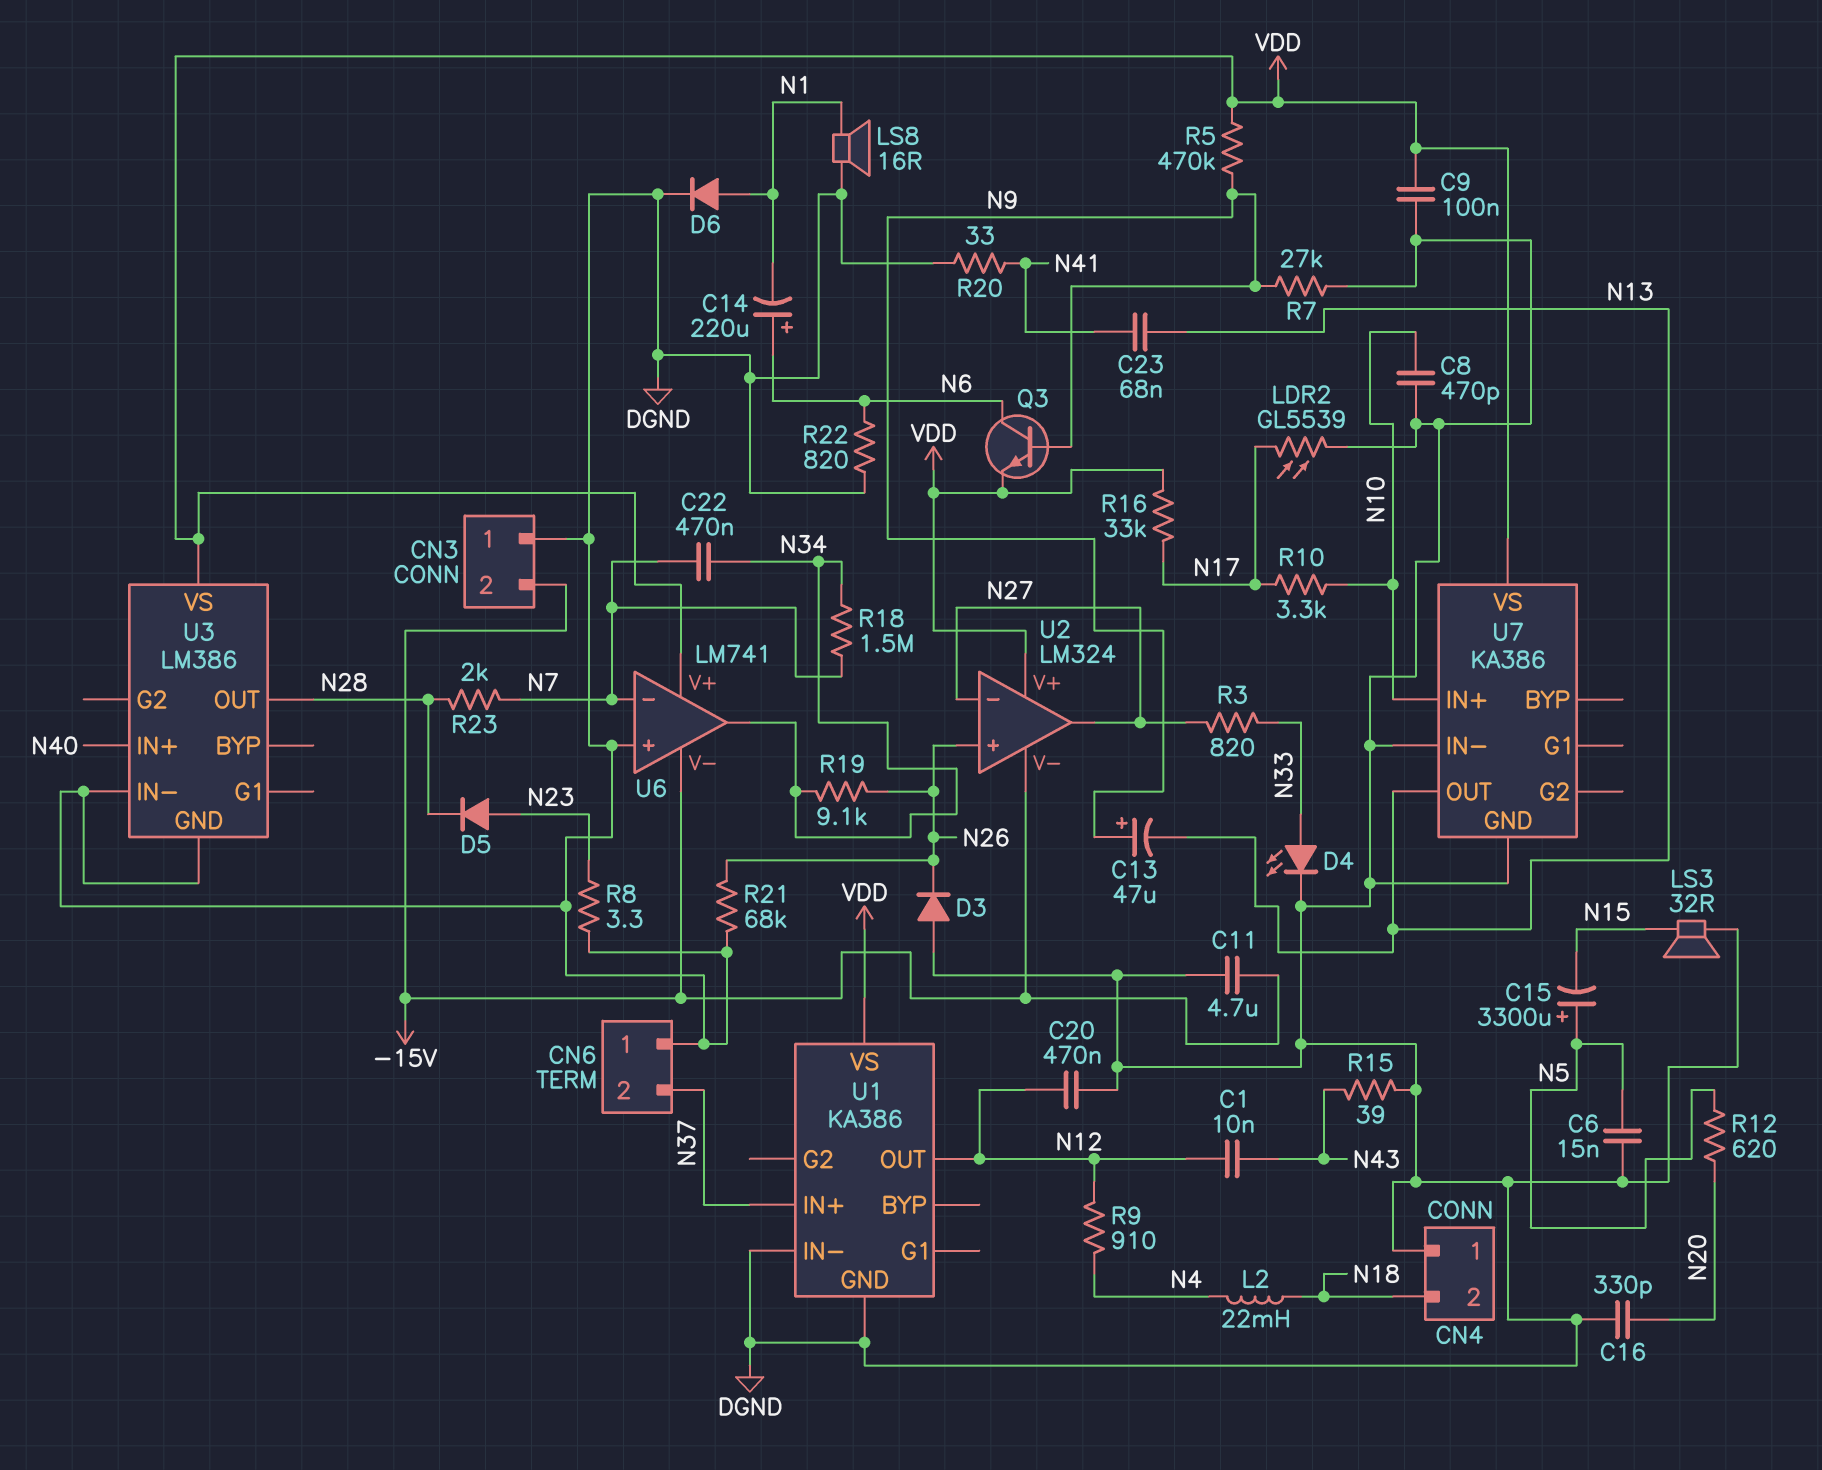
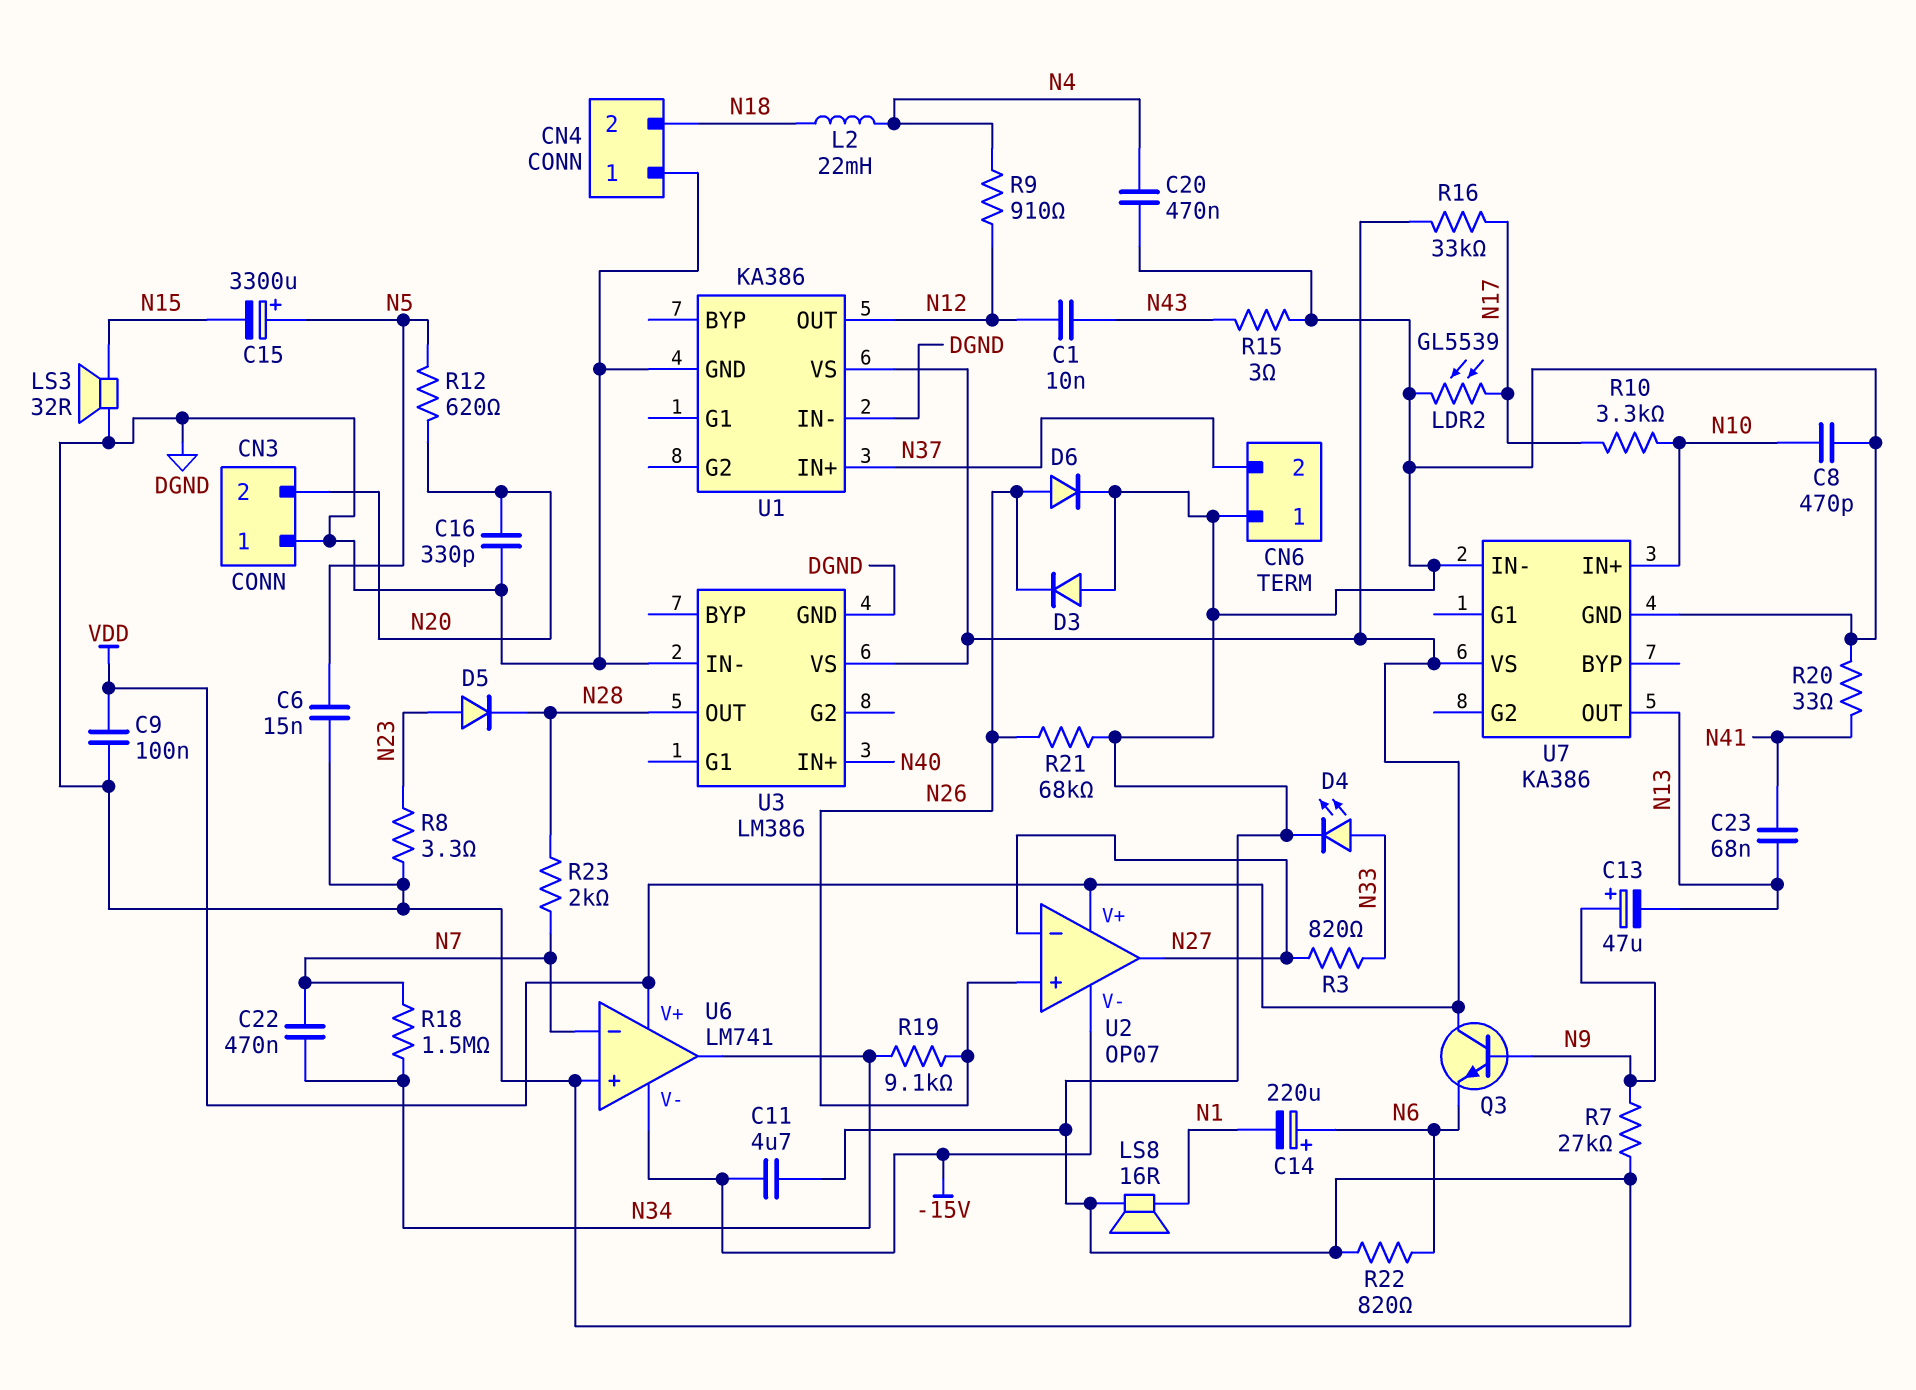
C20: 470nF (DGND, N12) -> 470nF (DGND, N4)
CN3 pin 2: -15V -> N20
D6: diode (A N1, K DGND) -> diode (A N26, K DGND)
Q3: NPN (B N9, C N6, E VDD) -> NPN (B N9, C VDD, E N6)
R5: 470k (N9, VDD) -> none
R15: 39 (DGND, N43) -> 3 (DGND, N43)
U2: LM324 -> OP07

